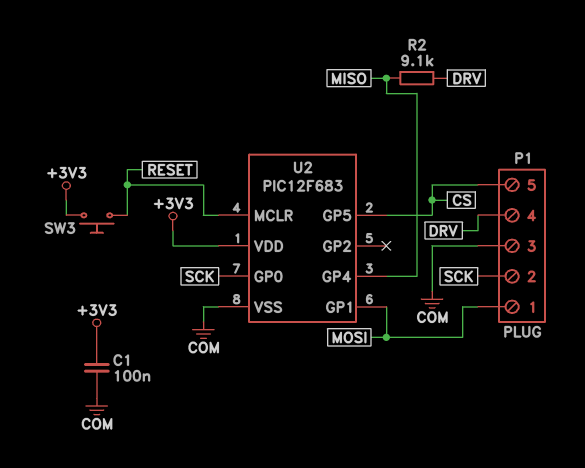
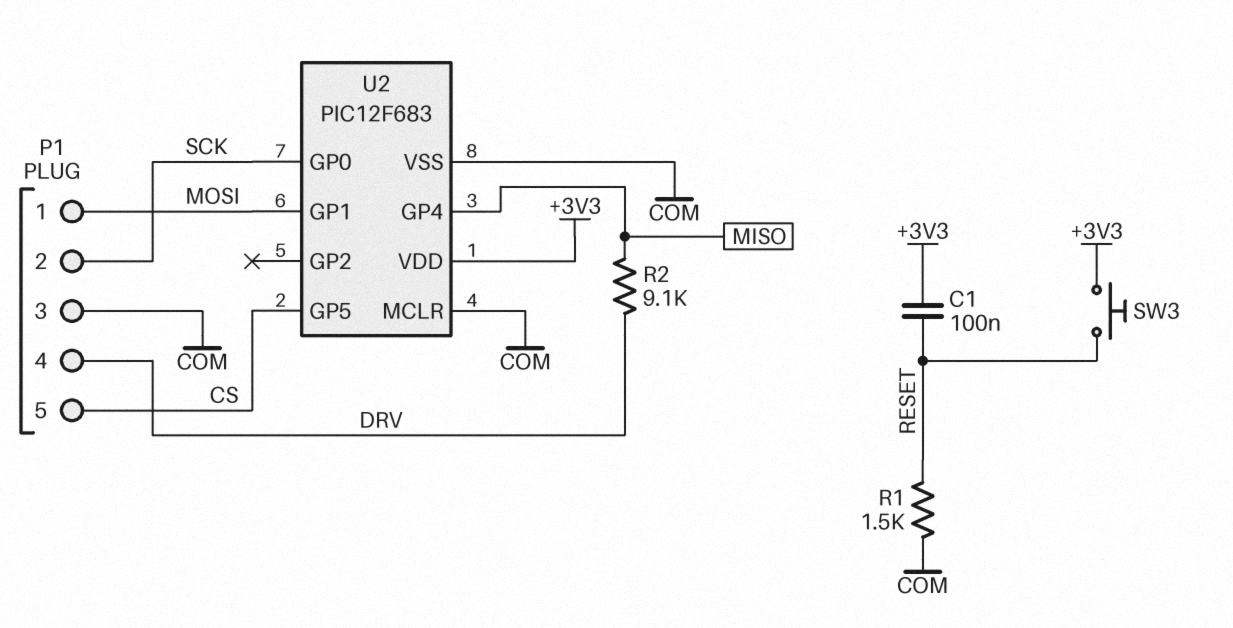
C1: 100nF (+3V3, COM) -> 100nF (+3V3, RESET)
R1: none -> 1.5k (COM, RESET)
U2 pin MCLR: RESET -> COM

